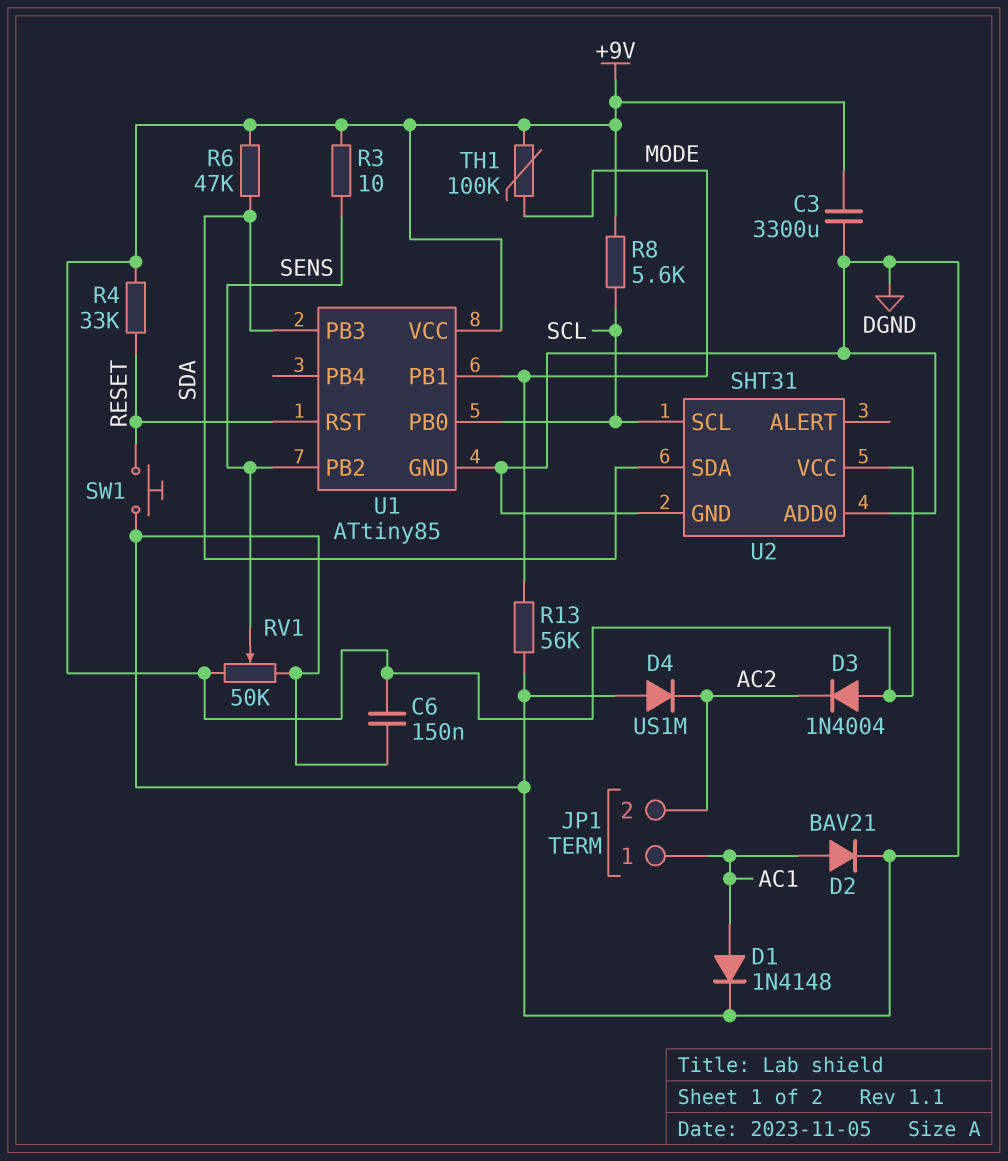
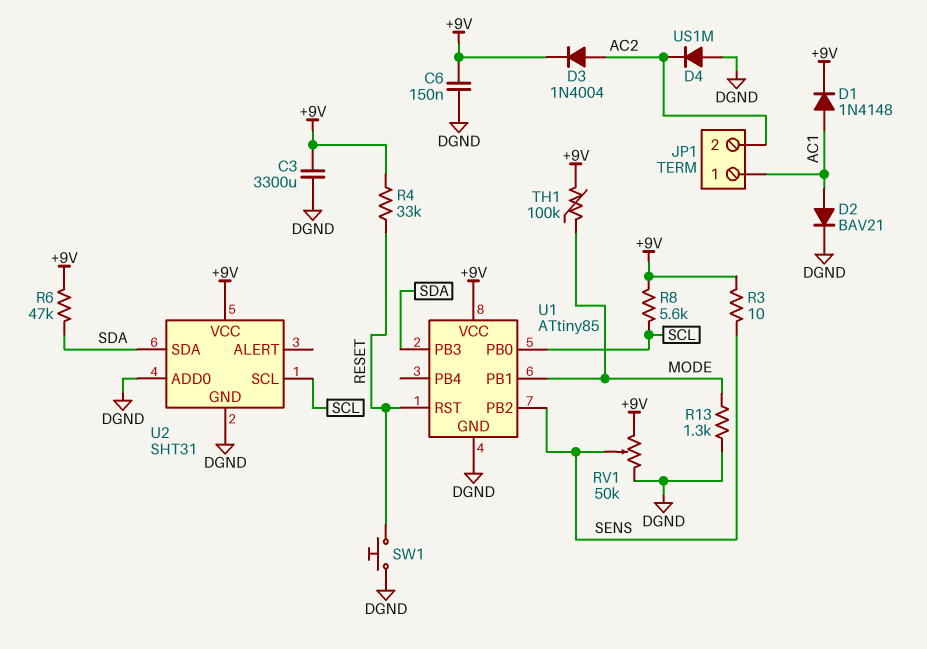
D1: diode 1N4148 (A AC1, K DGND) -> diode 1N4148 (A AC1, K +9V)
D3: diode 1N4004 (A +9V, K AC2) -> diode 1N4004 (A AC2, K +9V)
R13: 56k (DGND, MODE) -> 1.3k (DGND, MODE)

